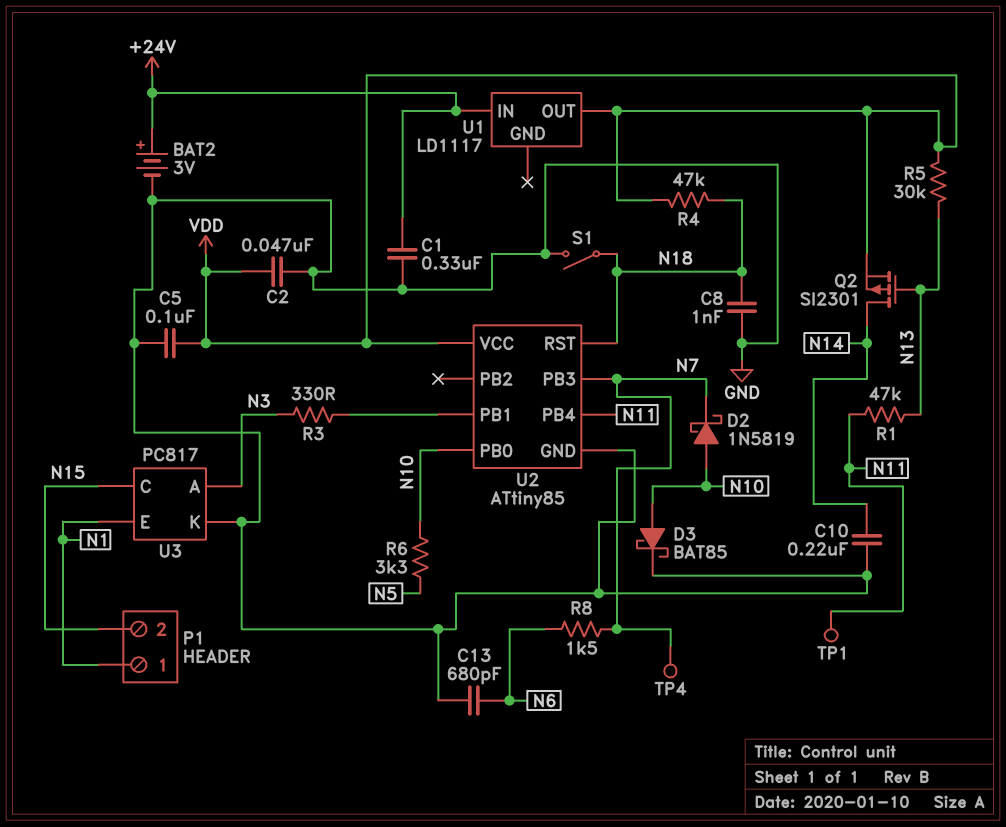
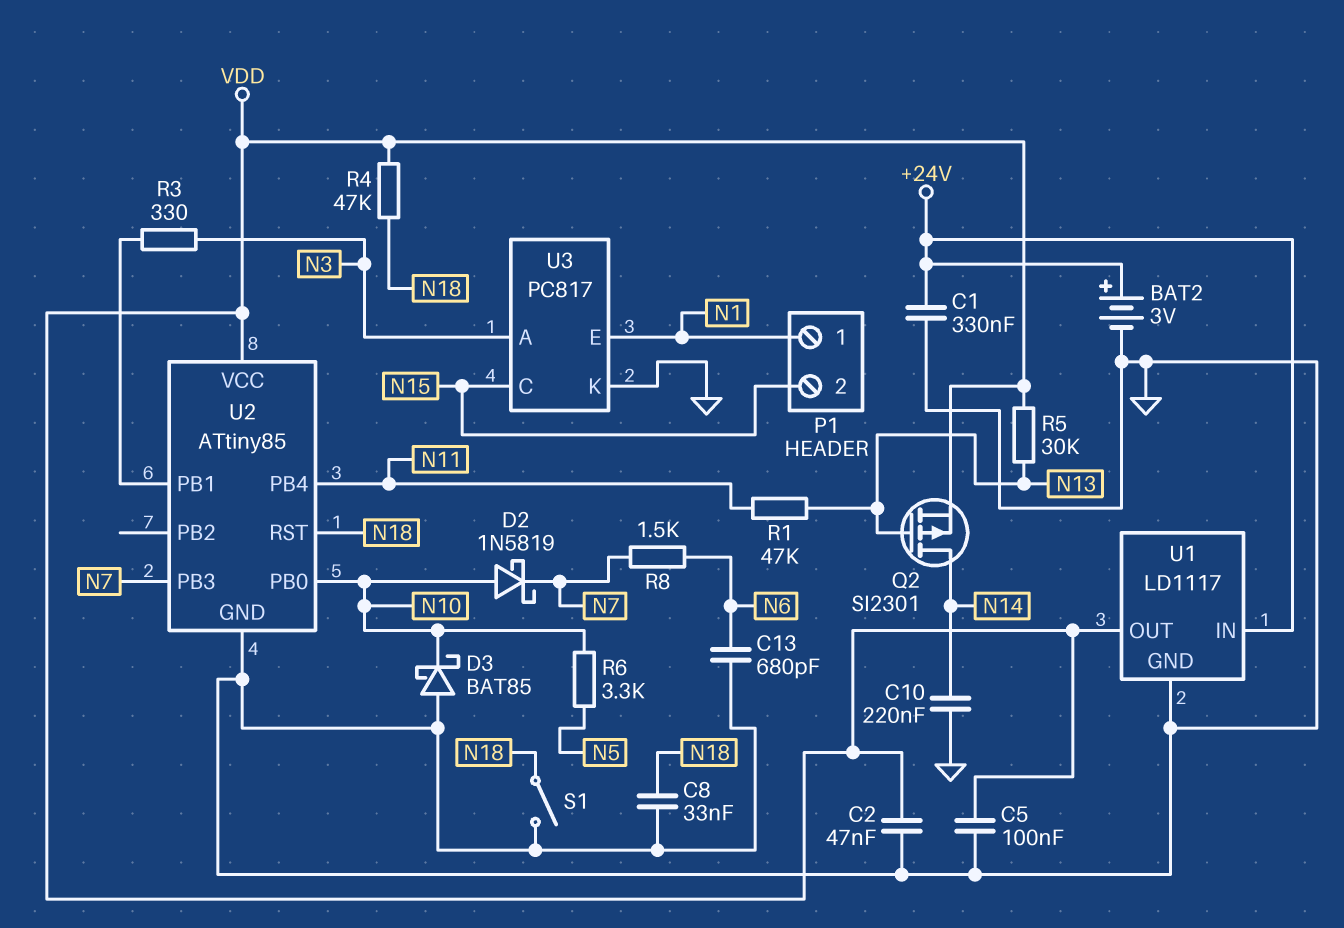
C8: 1nF (GND, N18) -> 33nF (GND, N18)
D3: schottky BAT85 (A N10, K GND) -> schottky BAT85 (A GND, K N10)
TP1: test point (N11) -> none
TP4: test point (N7) -> none
U1 pin GND: none -> GND

